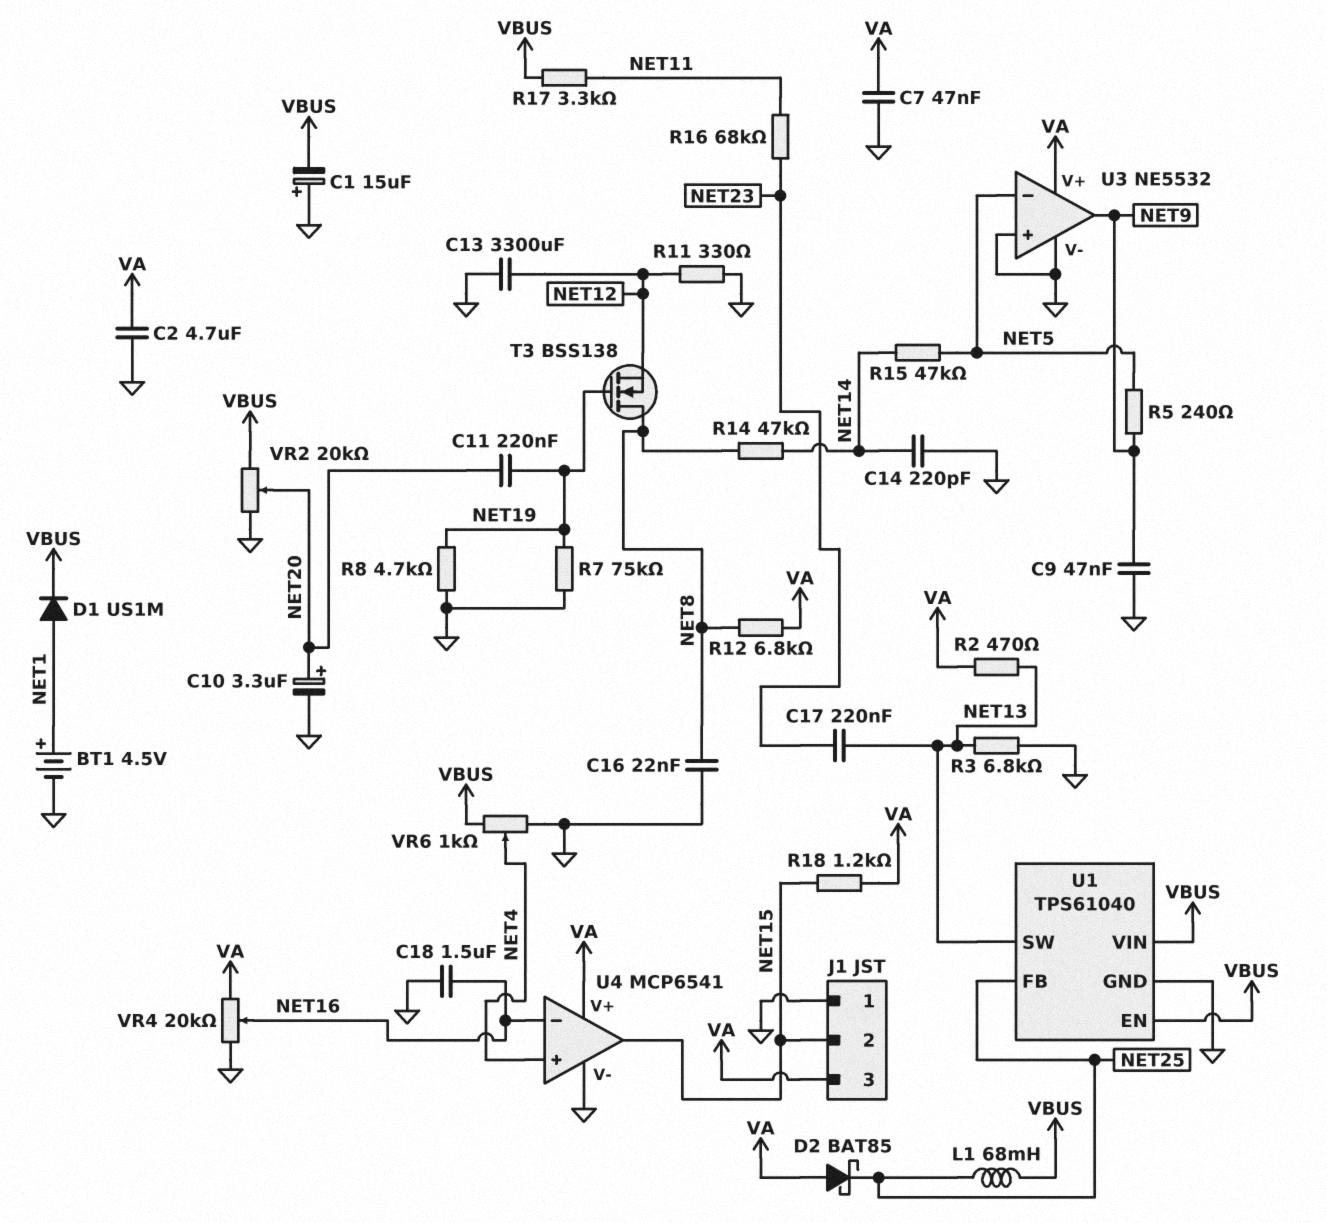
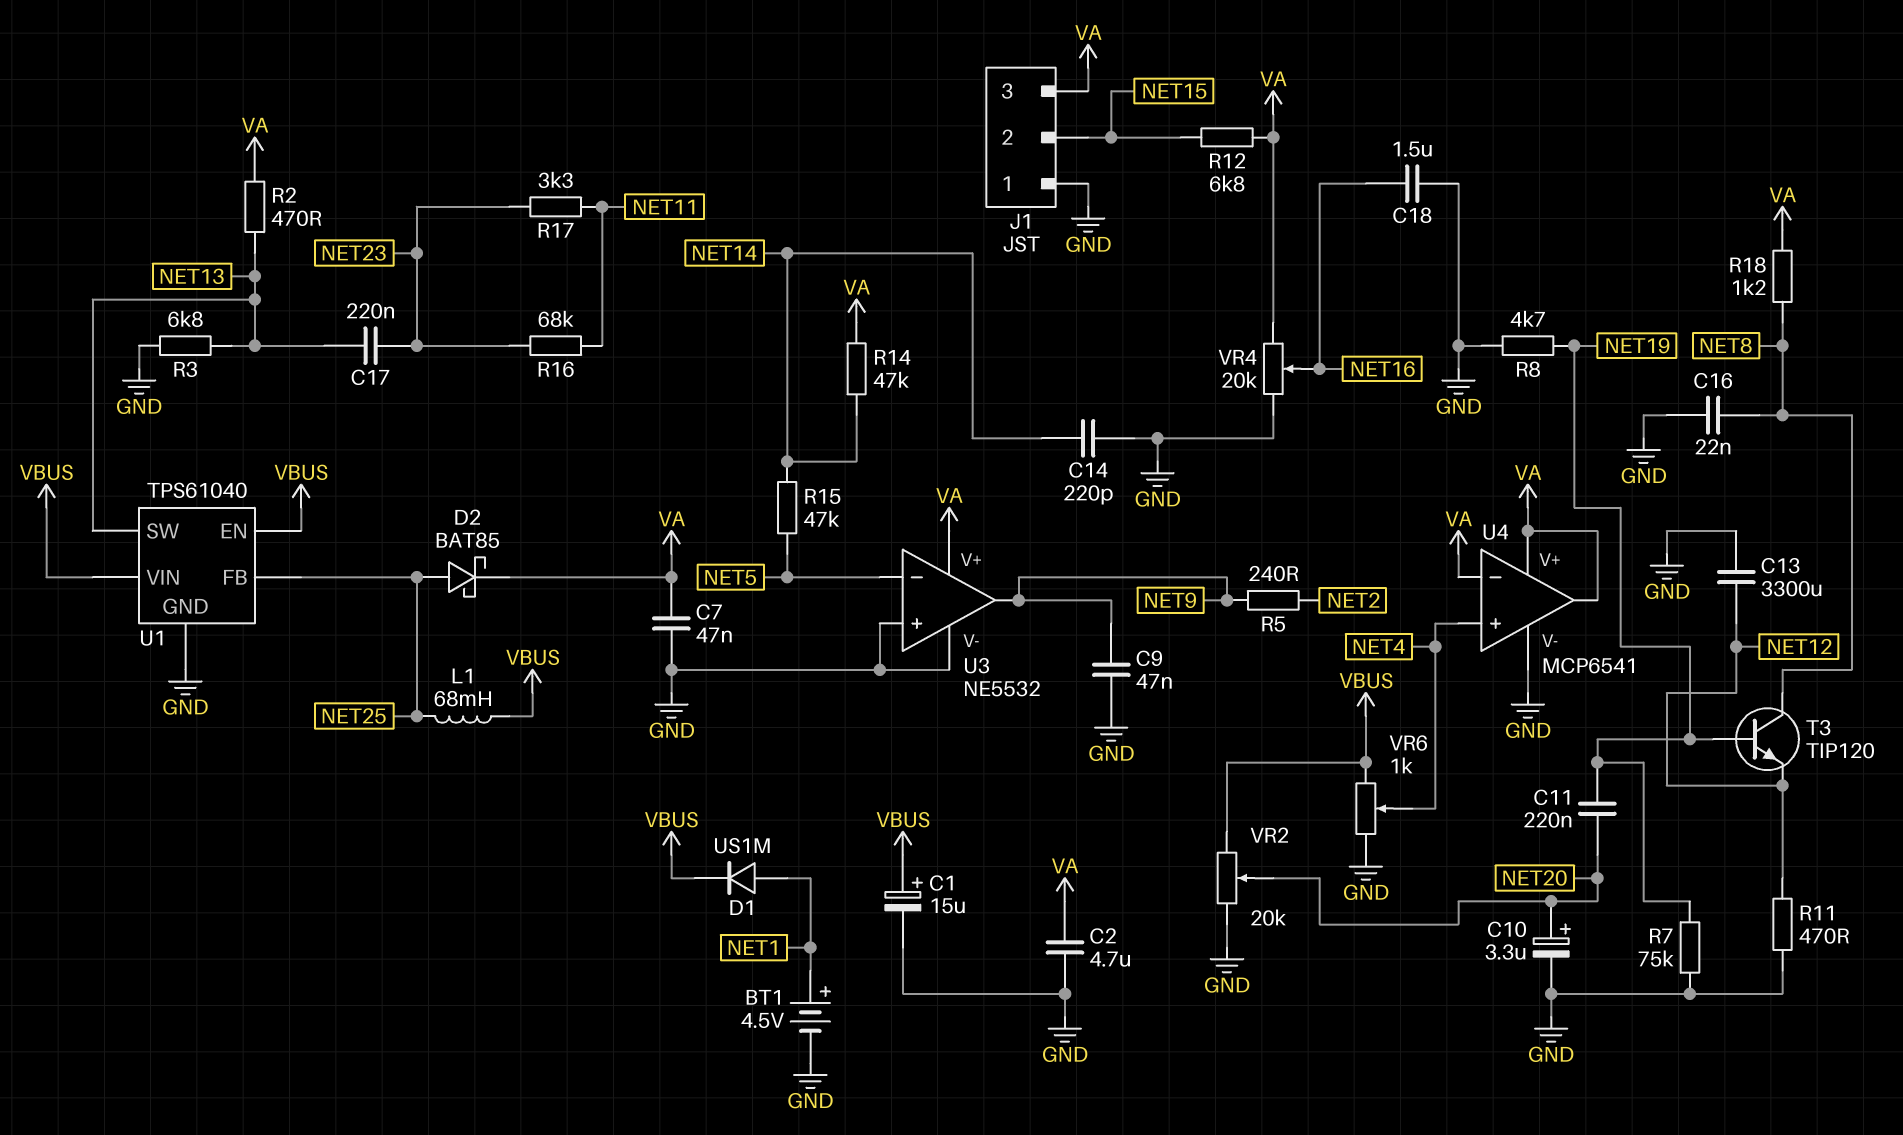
C1: 15uF (plus GND, minus VBUS) -> 15uF (plus VBUS, minus GND)
D2: schottky BAT85 (A VA, K NET25) -> schottky BAT85 (A NET25, K VA)
R5: 240 (NET5, NET9) -> 240 (NET2, NET9)
R11: 330 (GND, NET12) -> 470 (GND, NET12)
R12: 6.8k (NET8, VA) -> 6.8k (NET15, VA)
R14: 47k (NET8, NET14) -> 47k (NET14, VA)
R17: 3.3k (NET11, VBUS) -> 3.3k (NET11, NET23)
R18: 1.2k (NET15, VA) -> 1.2k (NET8, VA)
T3: NMOS BSS138 (G NET19, D NET8, S NET12) -> NPN TIP120 (B NET19, C NET8, E NET12)
U4 pin in-: NET16 -> VA
U4 pin out: NET15 -> VA

